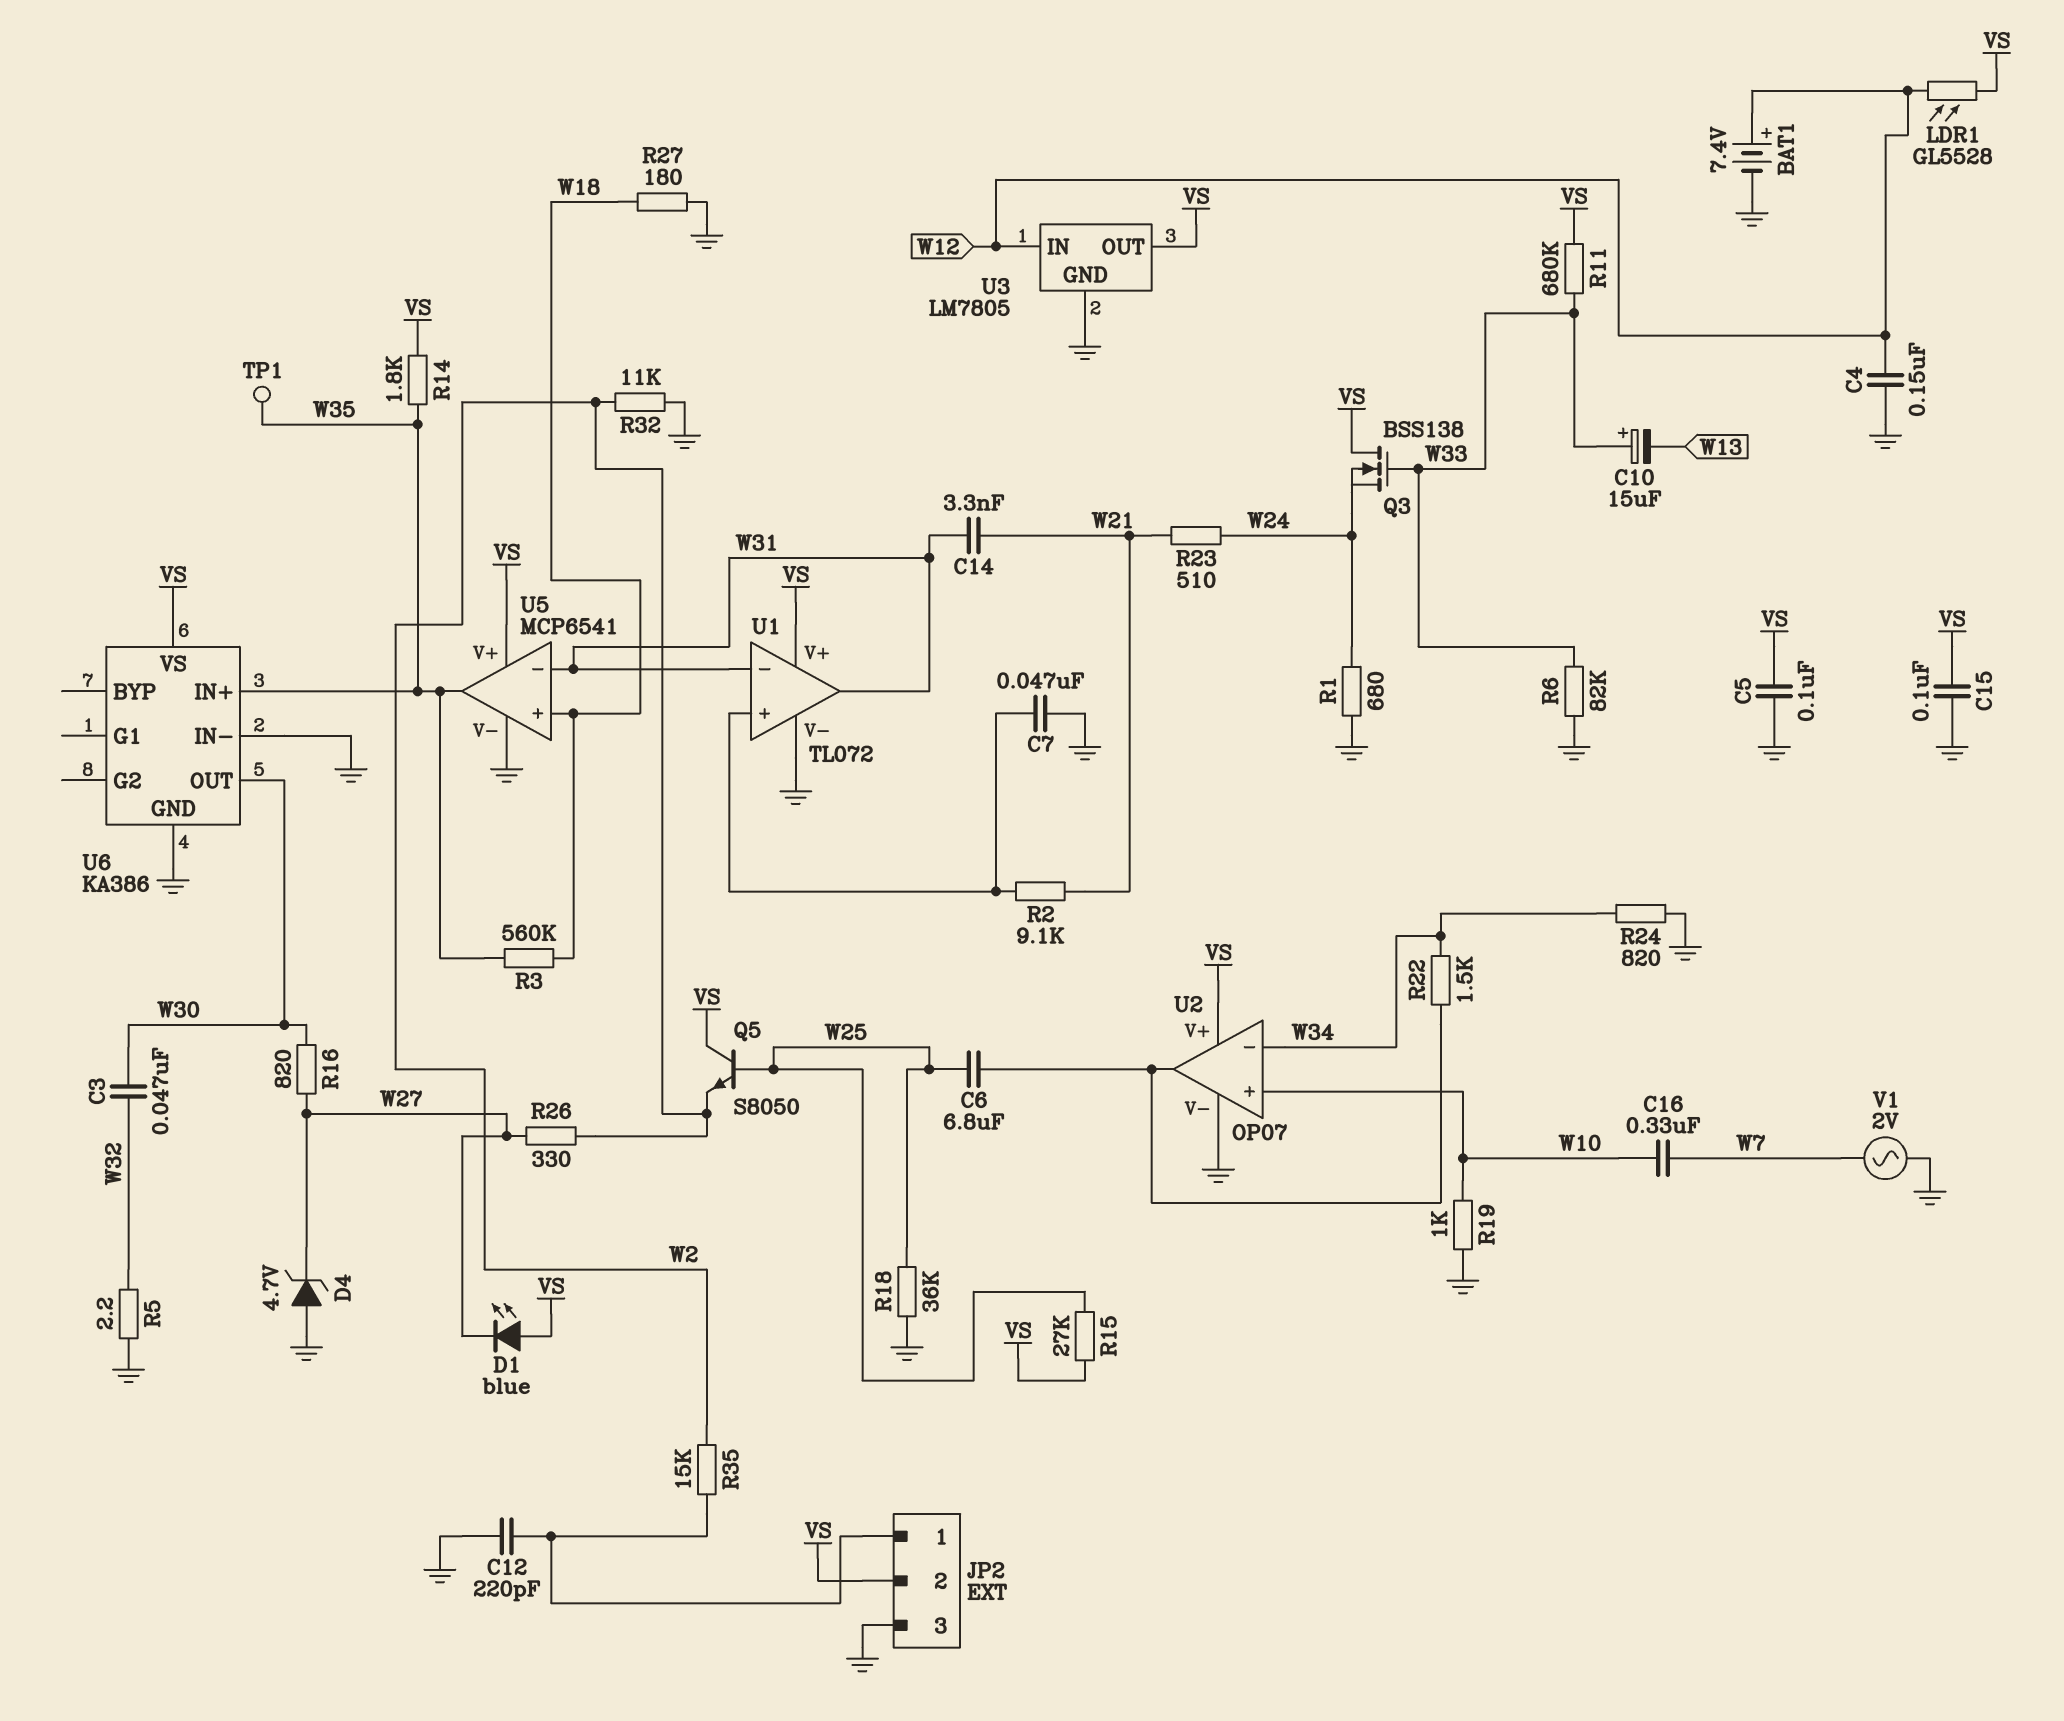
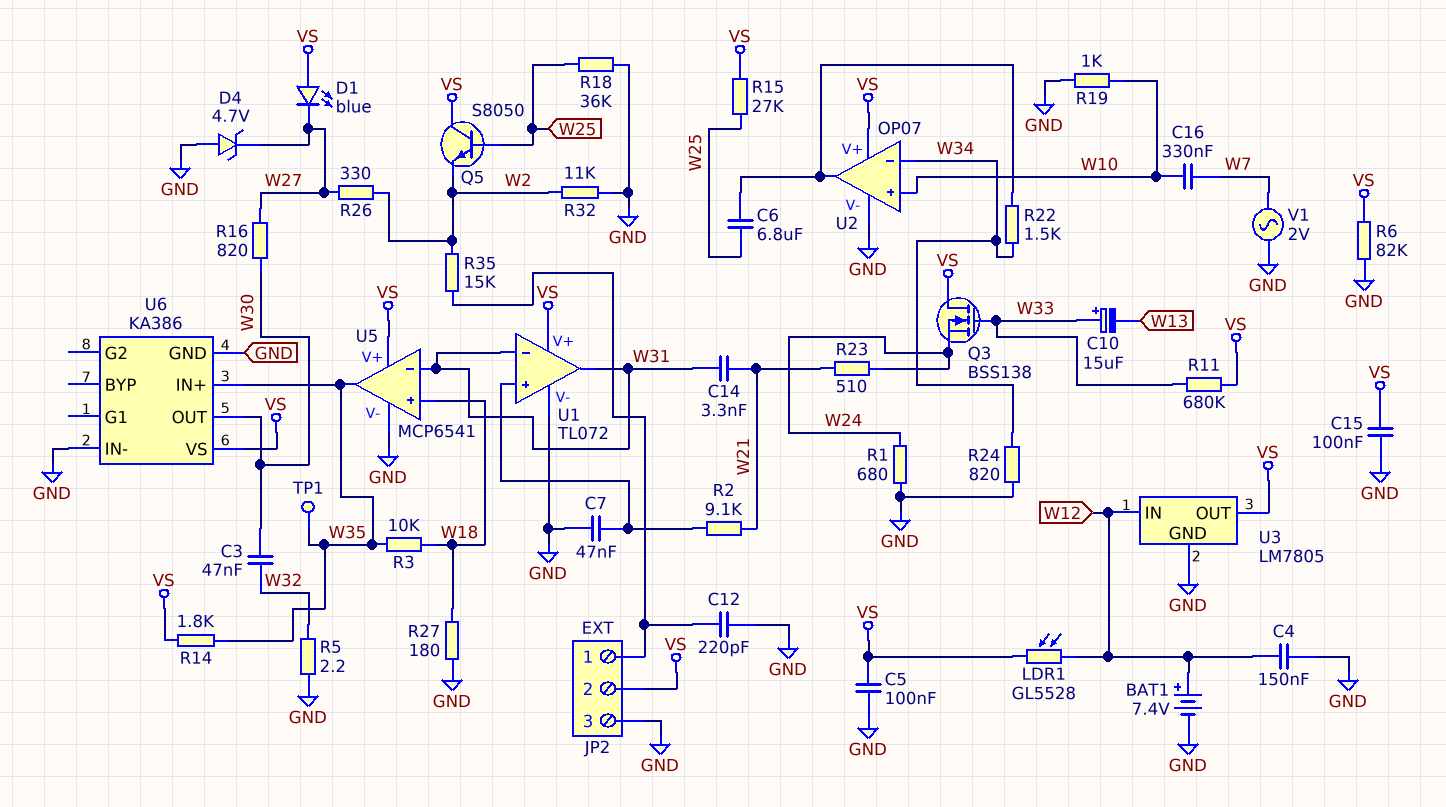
R3: 560k (W18, W35) -> 10k (W18, W35)
R6: 82k (GND, W33) -> 82k (GND, VS)

